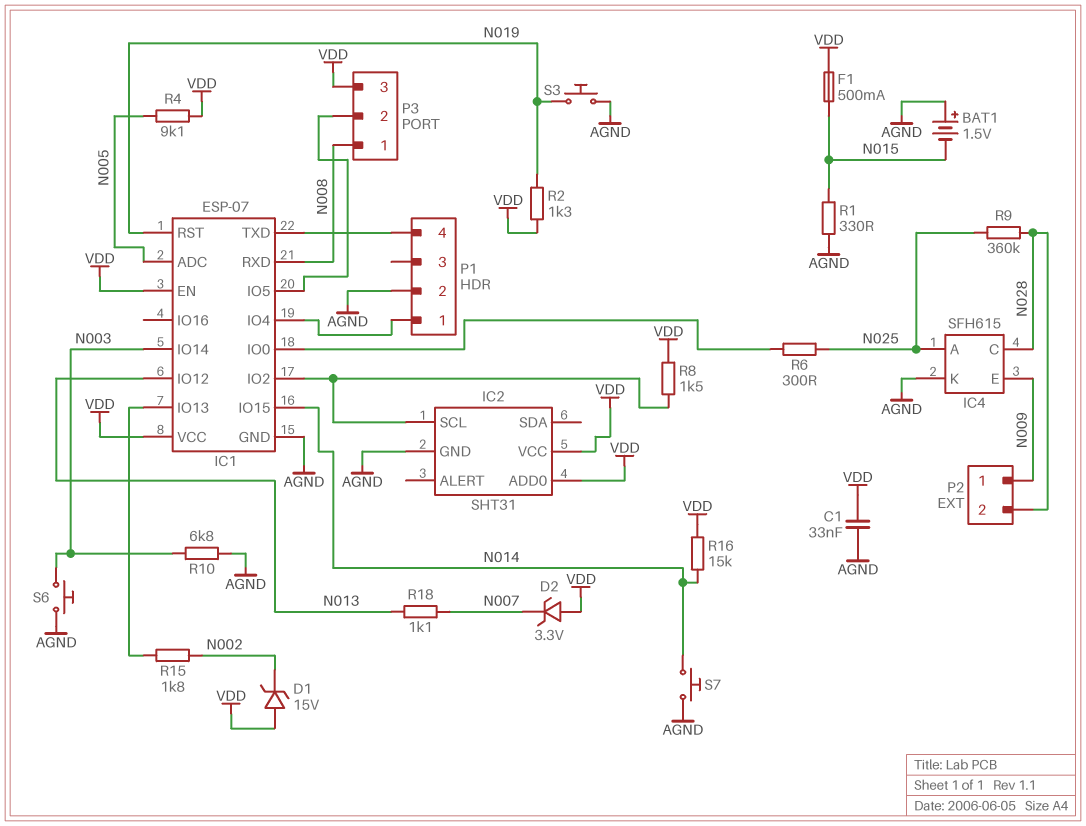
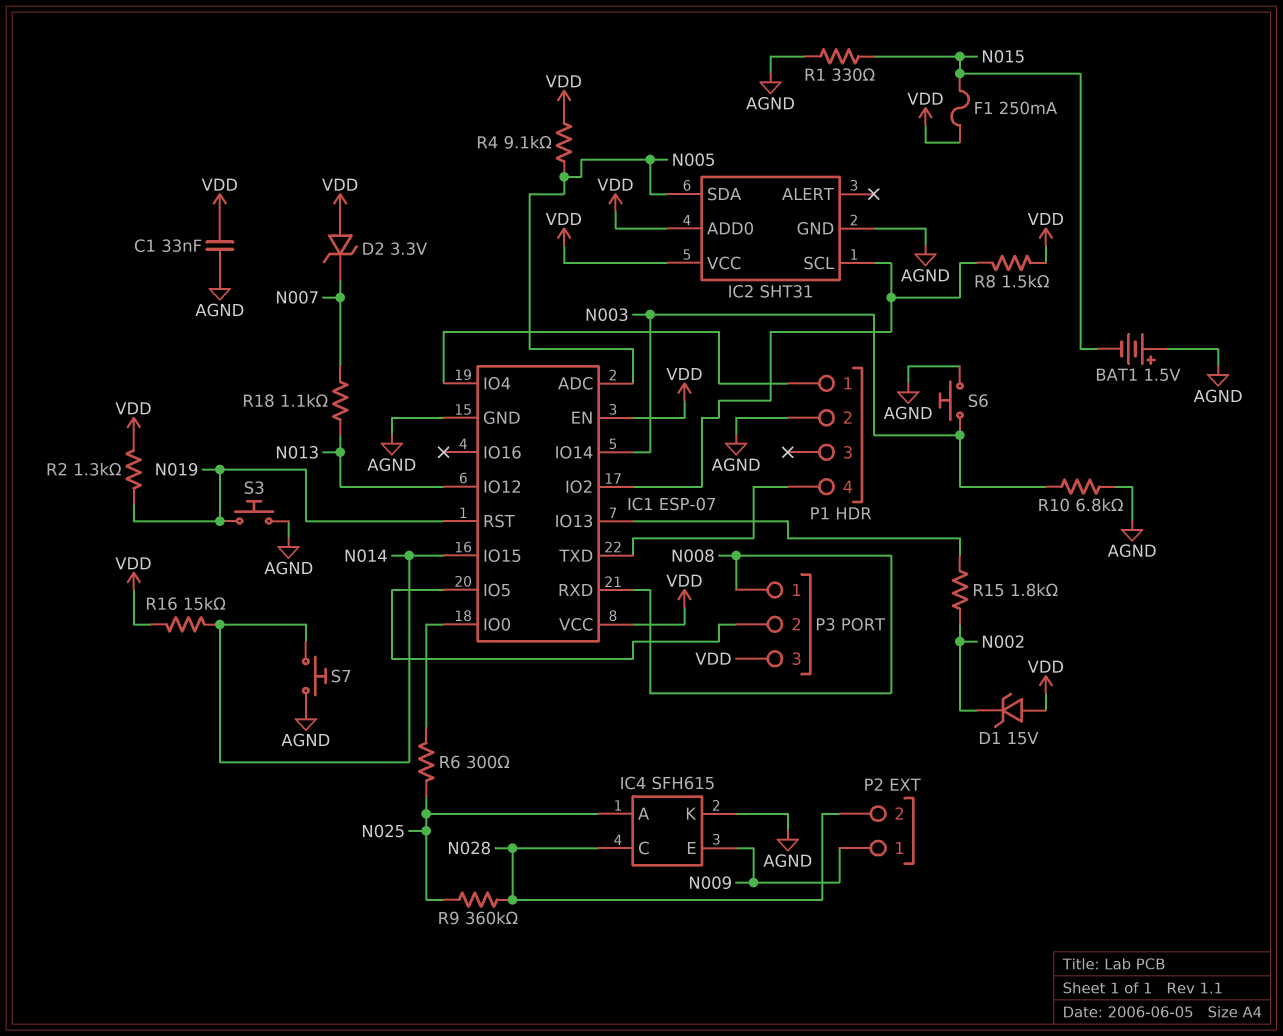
F1: 500mA (N015, VDD) -> 250mA (N015, VDD)
IC2 pin SDA: none -> N005

